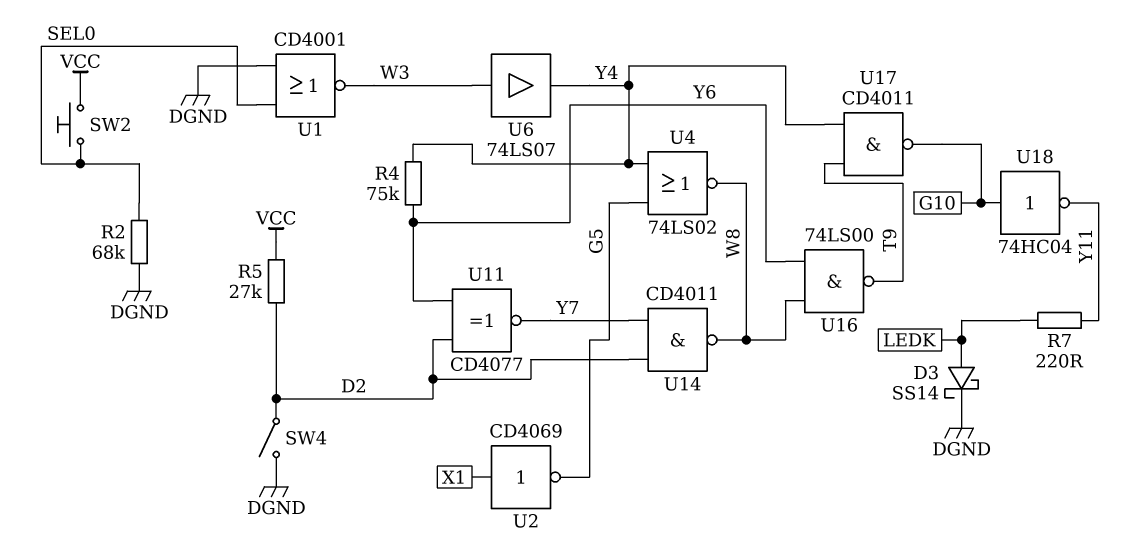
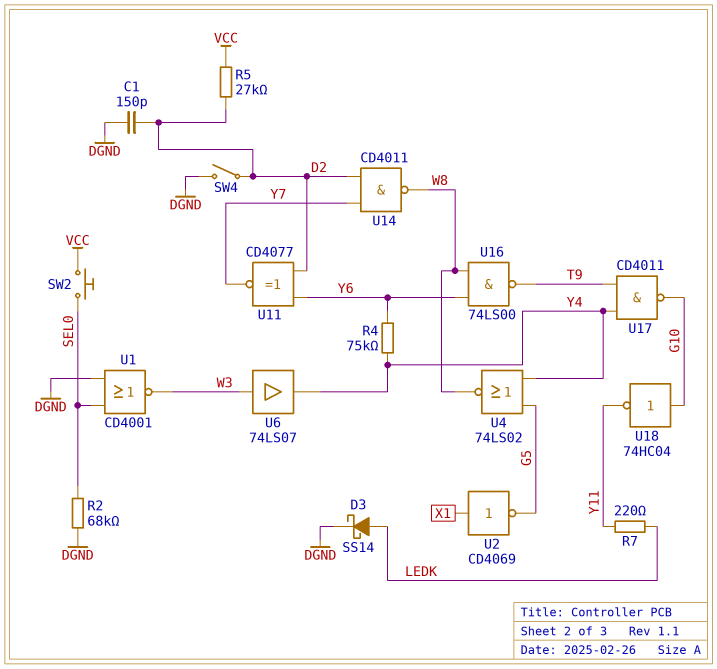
C1: none -> 150pF (D2, DGND)

